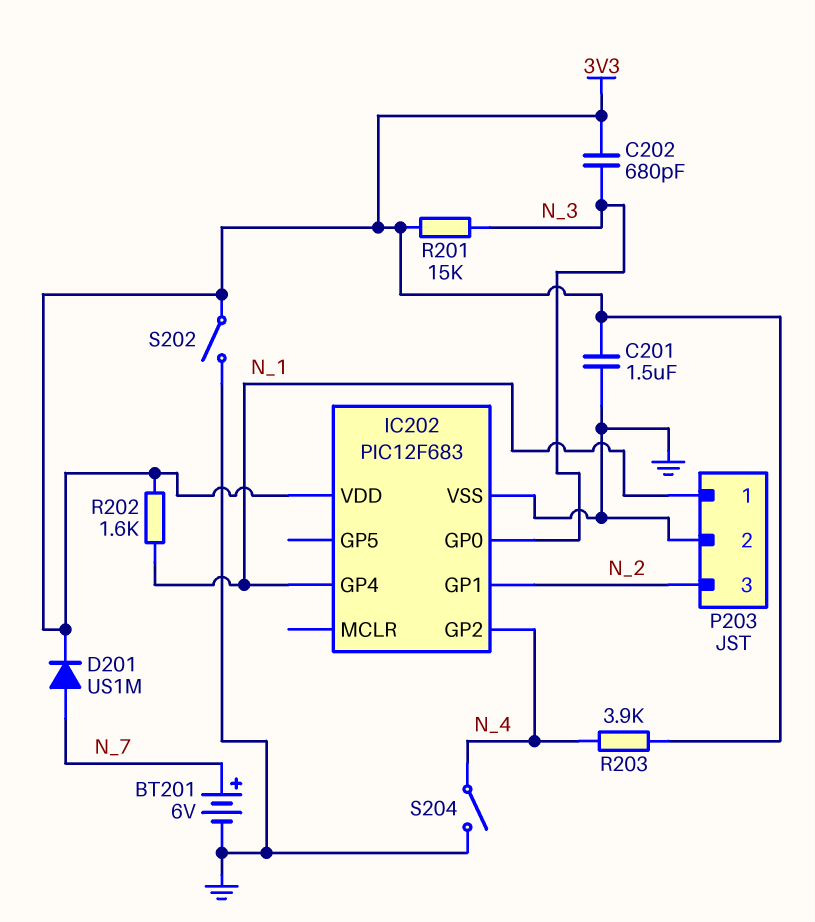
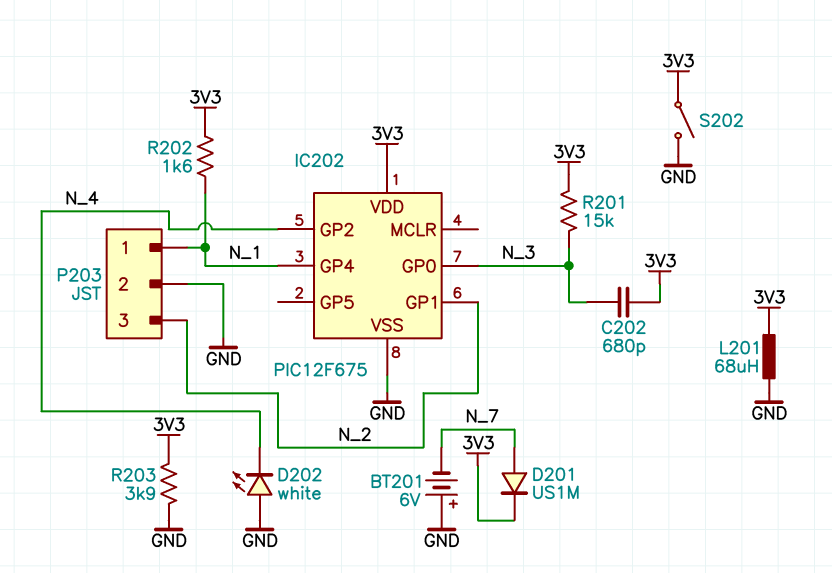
BT201: 6V (plus N_7, minus GND) -> 6V (plus GND, minus N_7)
C201: 1.5uF (3V3, GND) -> none
D202: none -> LED white (A GND, K N_4)
IC202: PIC12F683 -> PIC12F675
L201: none -> 68uH (3V3, GND)
R203: 3.9k (3V3, N_4) -> 3.9k (3V3, GND)
S204: switch (GND, N_4) -> none

